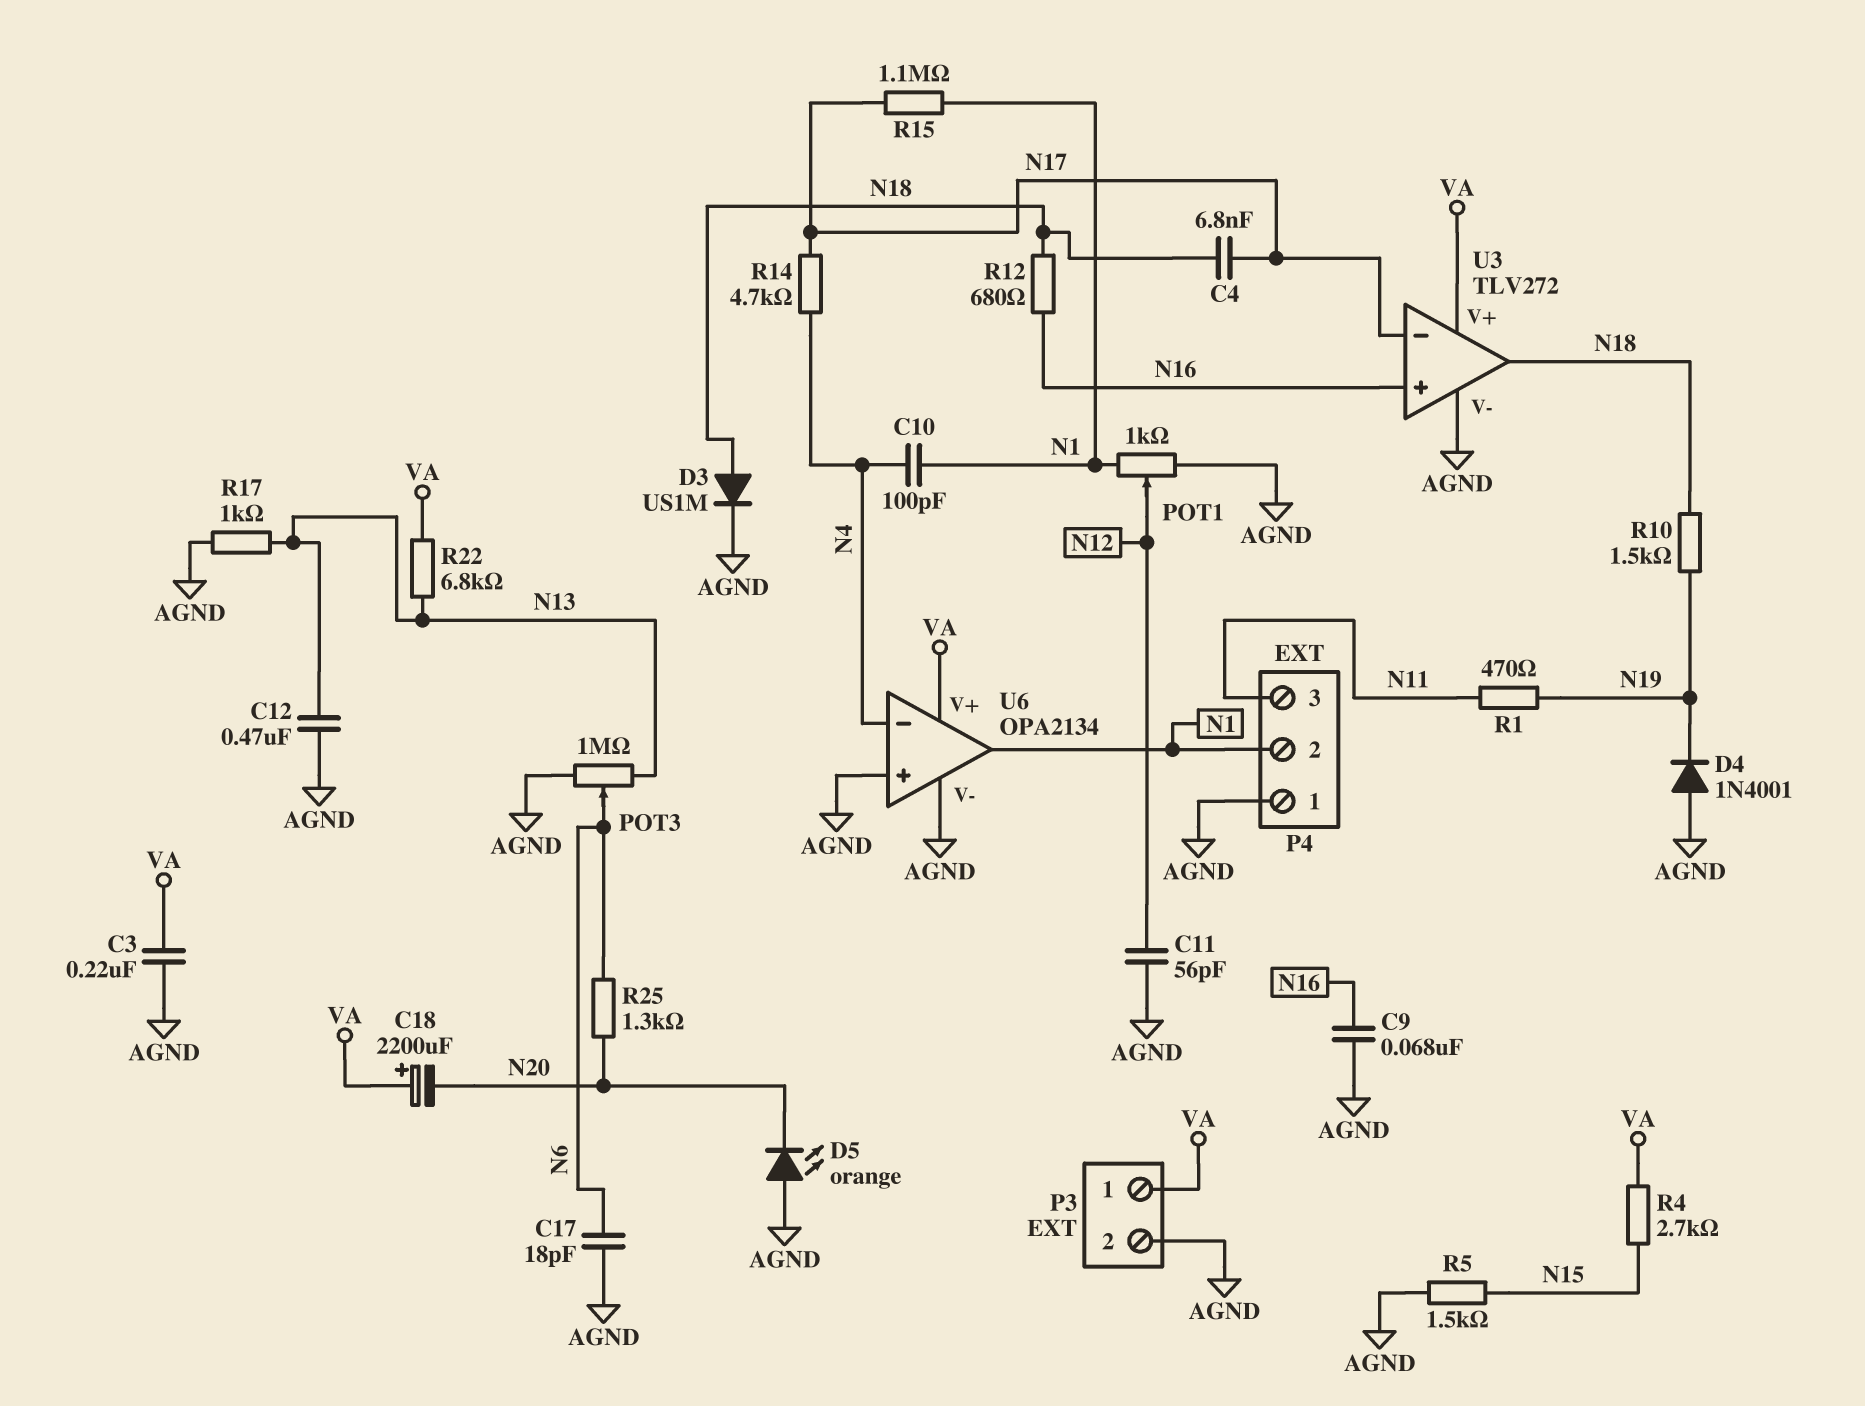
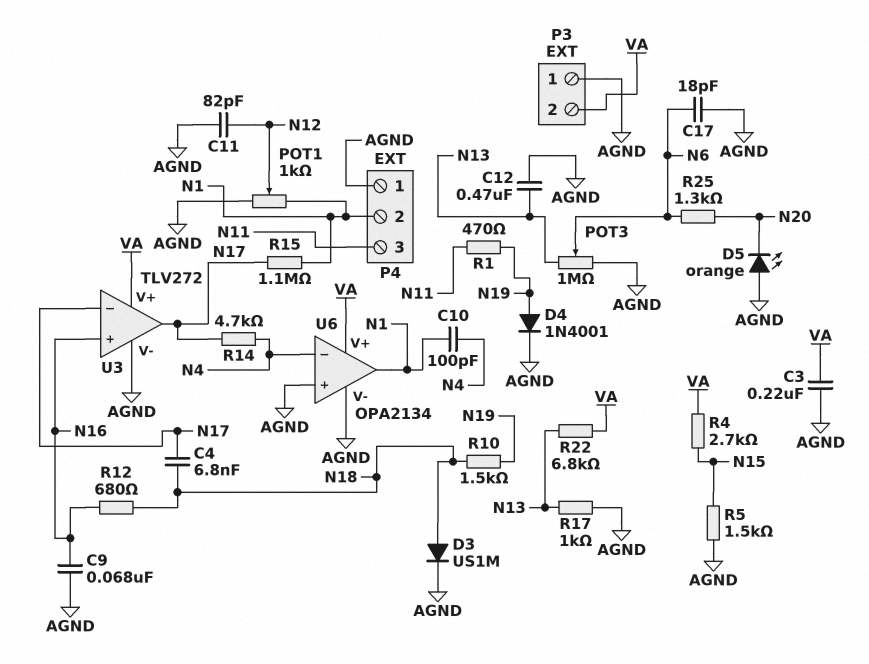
C11: 56pF (AGND, N12) -> 82pF (AGND, N12)
C18: 2200uF (plus VA, minus N20) -> none
D4: diode 1N4001 (A AGND, K N19) -> diode 1N4001 (A N19, K AGND)
P3 pin 1: VA -> AGND
P3 pin 2: AGND -> VA
U3 pin out: N18 -> N17

